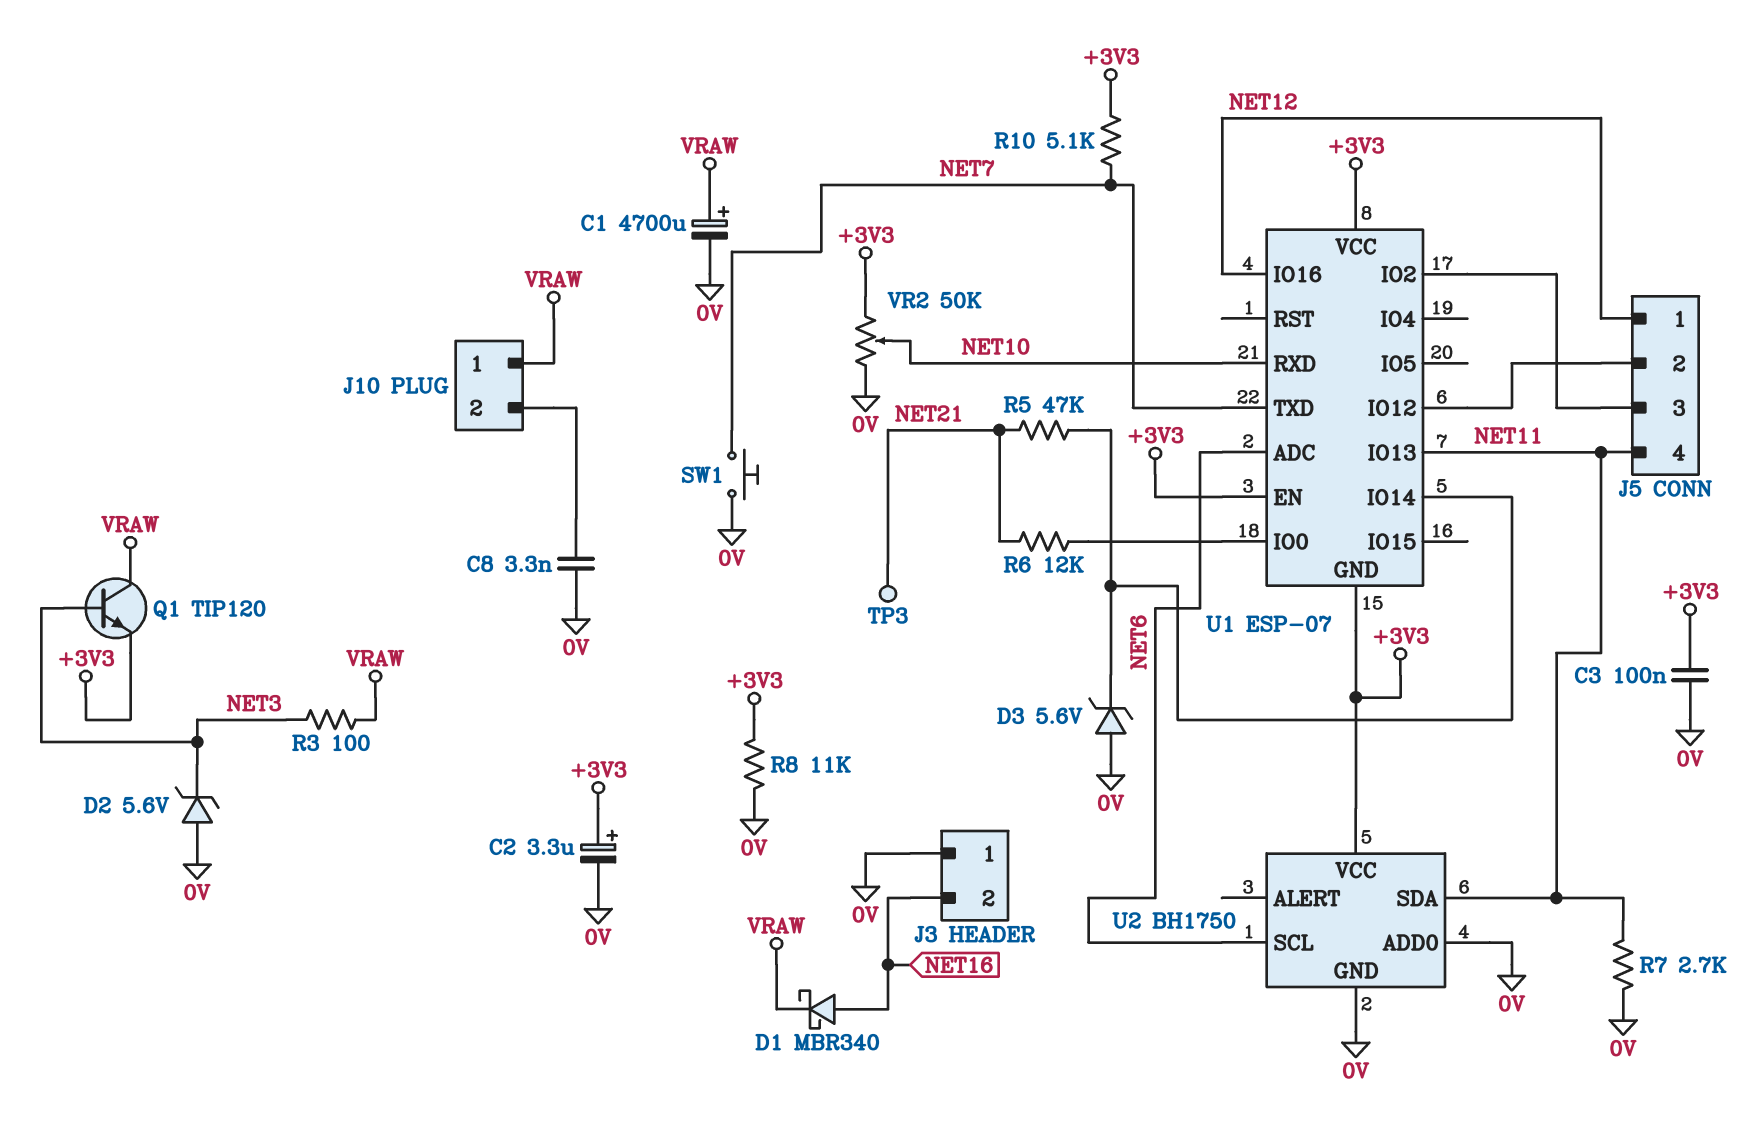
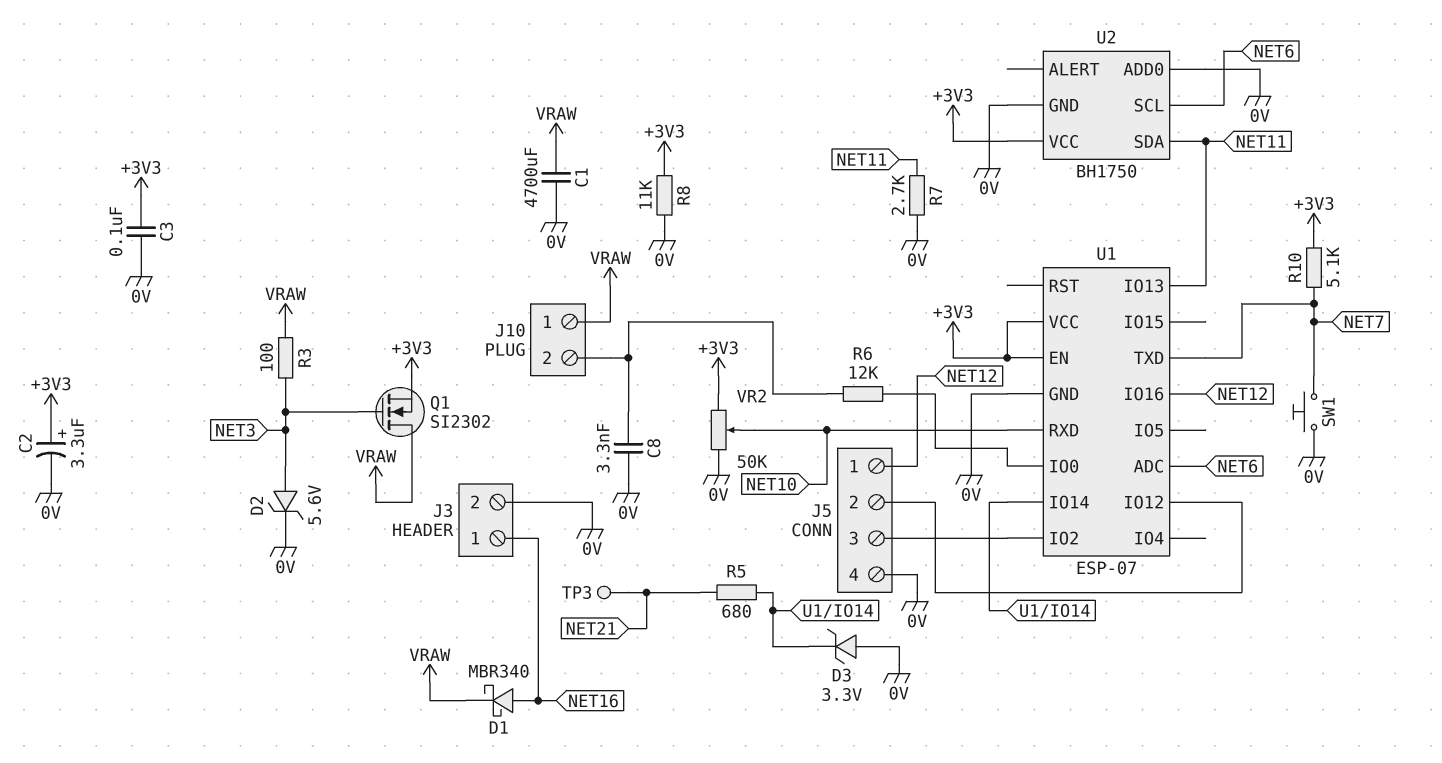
C1: 4700uF (plus VRAW, minus 0V) -> 4700uF (0V, VRAW)
D2: zener 5.6V (A 0V, K NET3) -> zener 5.6V (A NET3, K 0V)
D3: zener 5.6V (A 0V, K U1/IO14) -> zener 3.3V (A 0V, K U1/IO14)
J3 pin 1: 0V -> NET16
J3 pin 2: NET16 -> 0V
J5 pin 4: NET11 -> 0V
Q1: NPN TIP120 (B NET3, C VRAW, E +3V3) -> NMOS SI2302 (G NET3, D VRAW, S +3V3)
R5: 47k (NET21, U1/IO14) -> 680 (NET21, U1/IO14)
R6: 12k (NET21, U1/IO0) -> 12k (J10/2, U1/IO0)
U1 pin GND: +3V3 -> 0V

